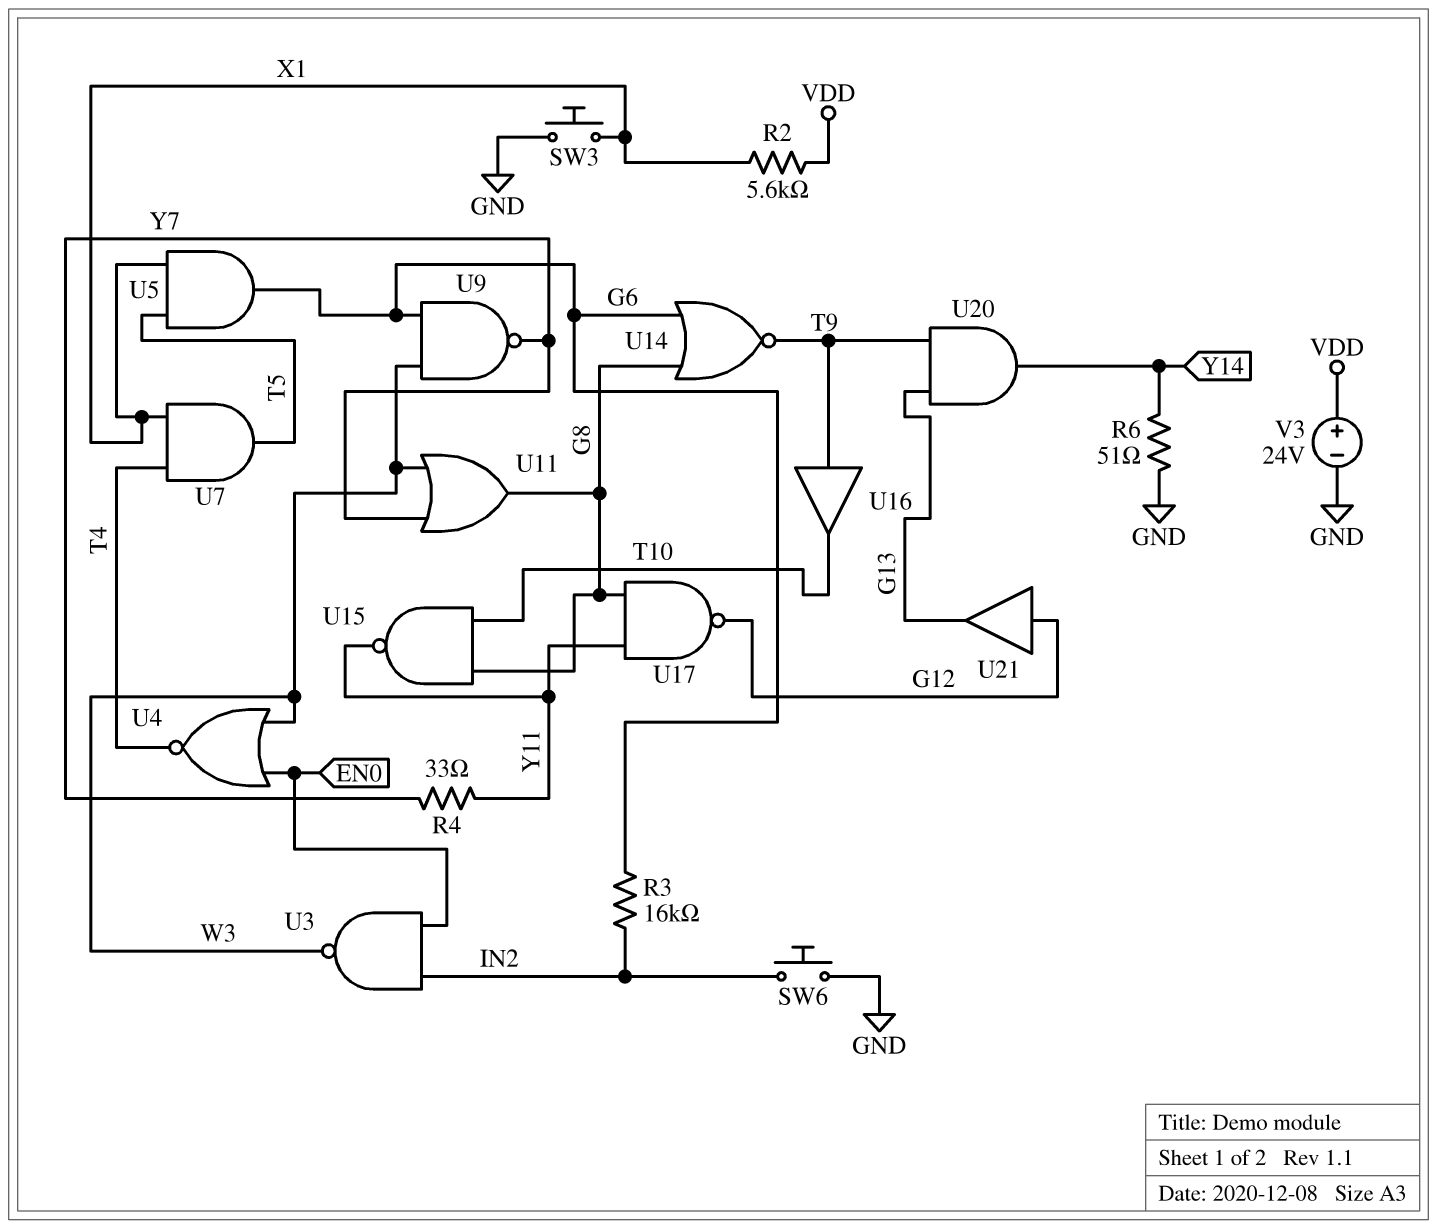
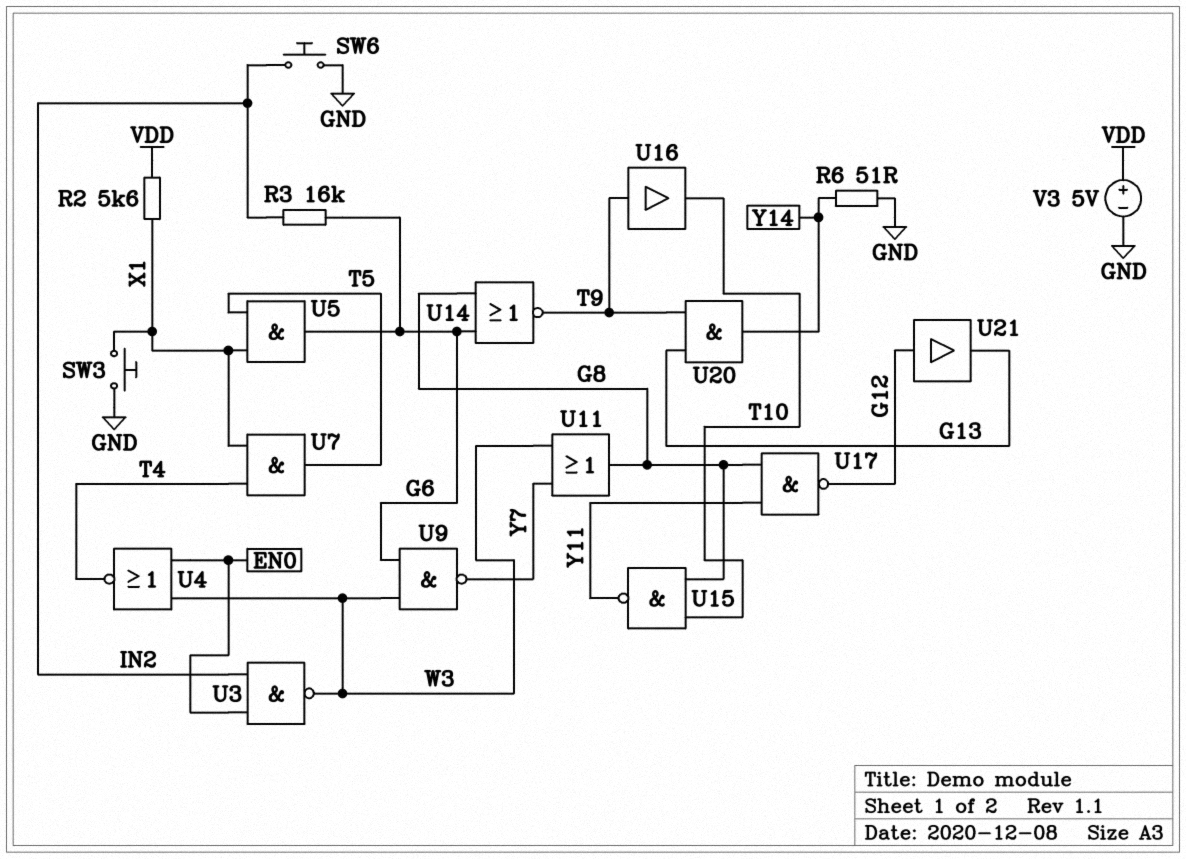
R4: 33 (Y7, Y11) -> none
V3: 24V (plus VDD, minus GND) -> 5V (plus VDD, minus GND)

